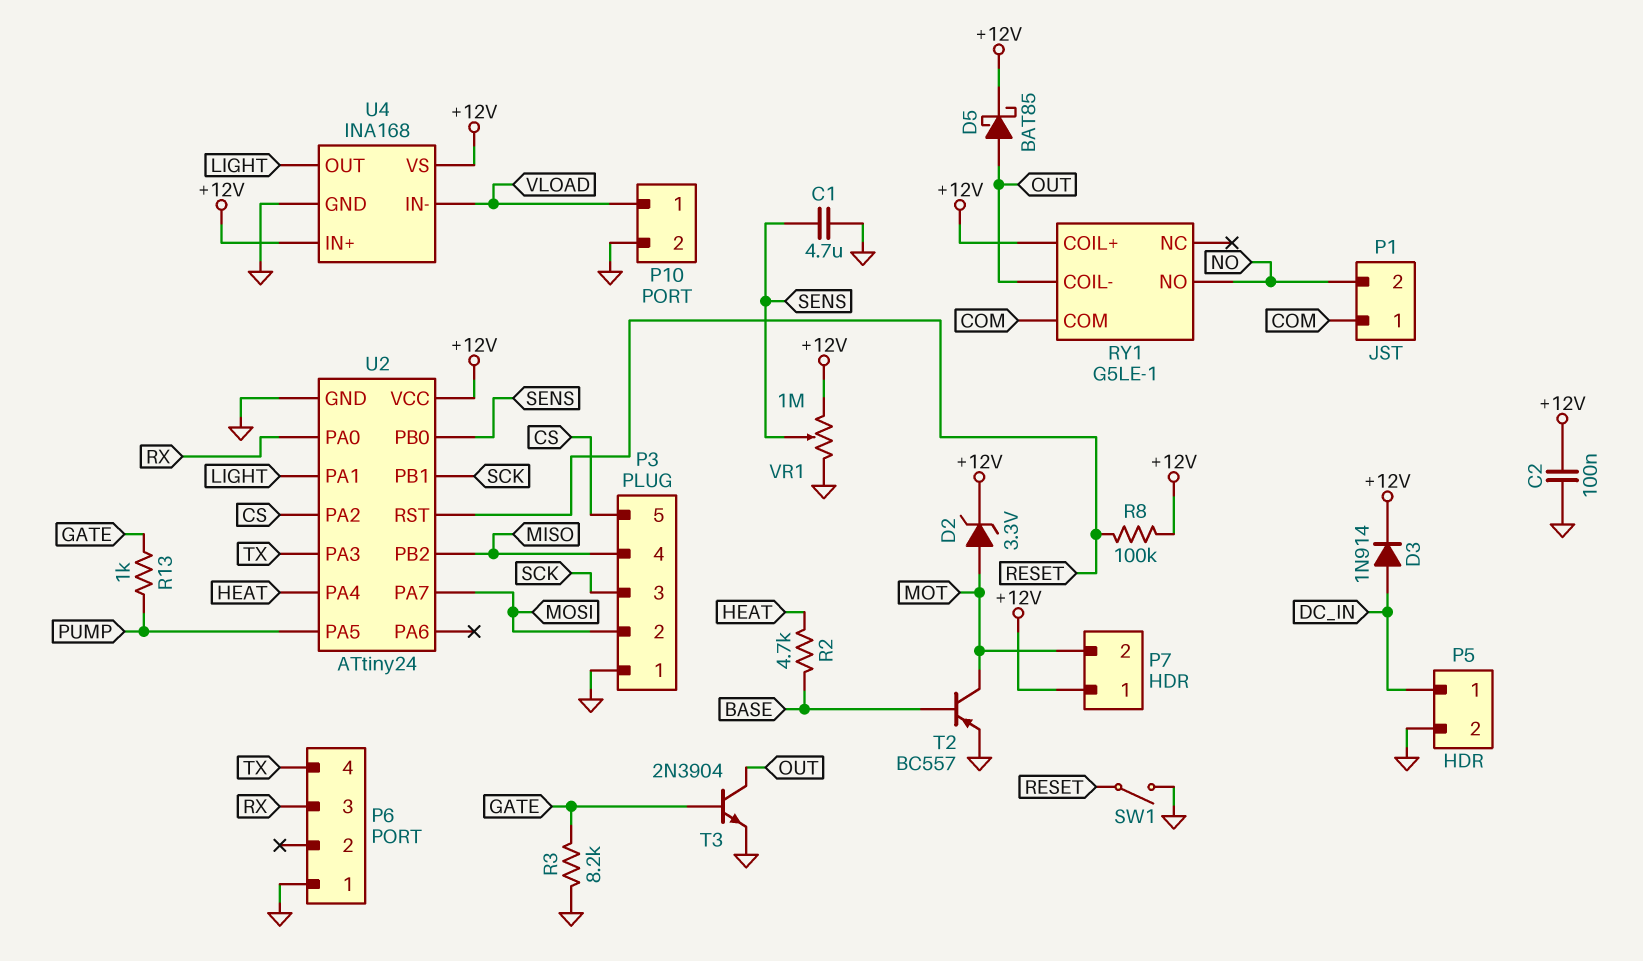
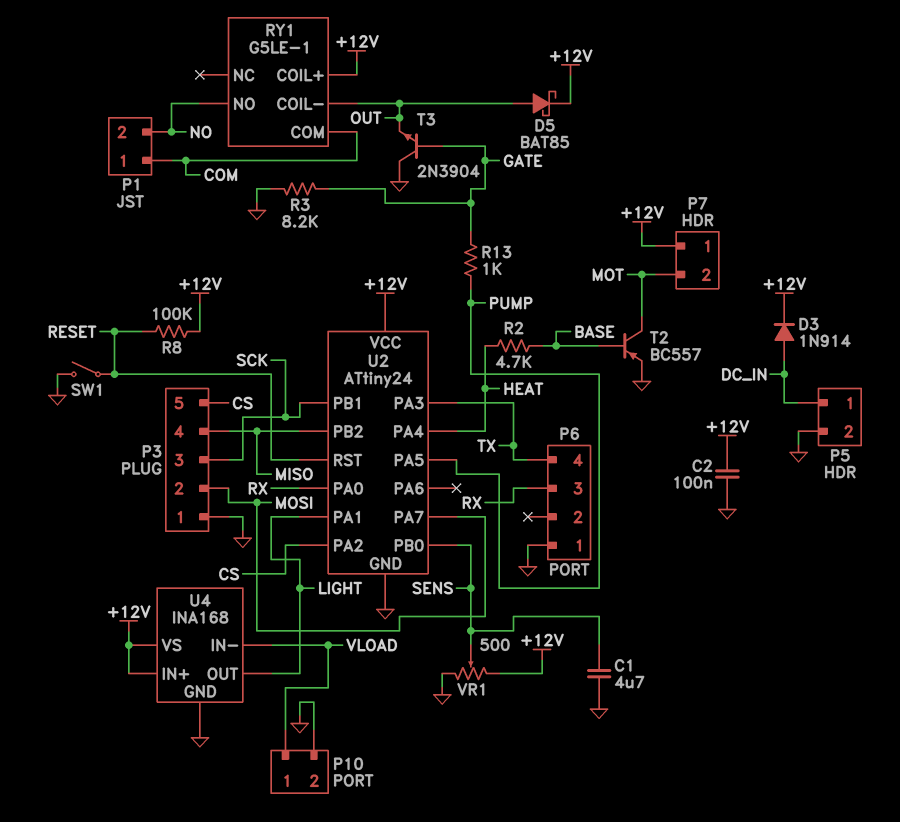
D2: zener 3.3V (A MOT, K +12V) -> none
T3: NPN 2N3904 (B GATE, C OUT, E GND) -> NPN 2N3904 (B GATE, C GND, E OUT)
VR1: 1M (+12V, GND, wiper SENS) -> 500 (+12V, GND, wiper SENS)

